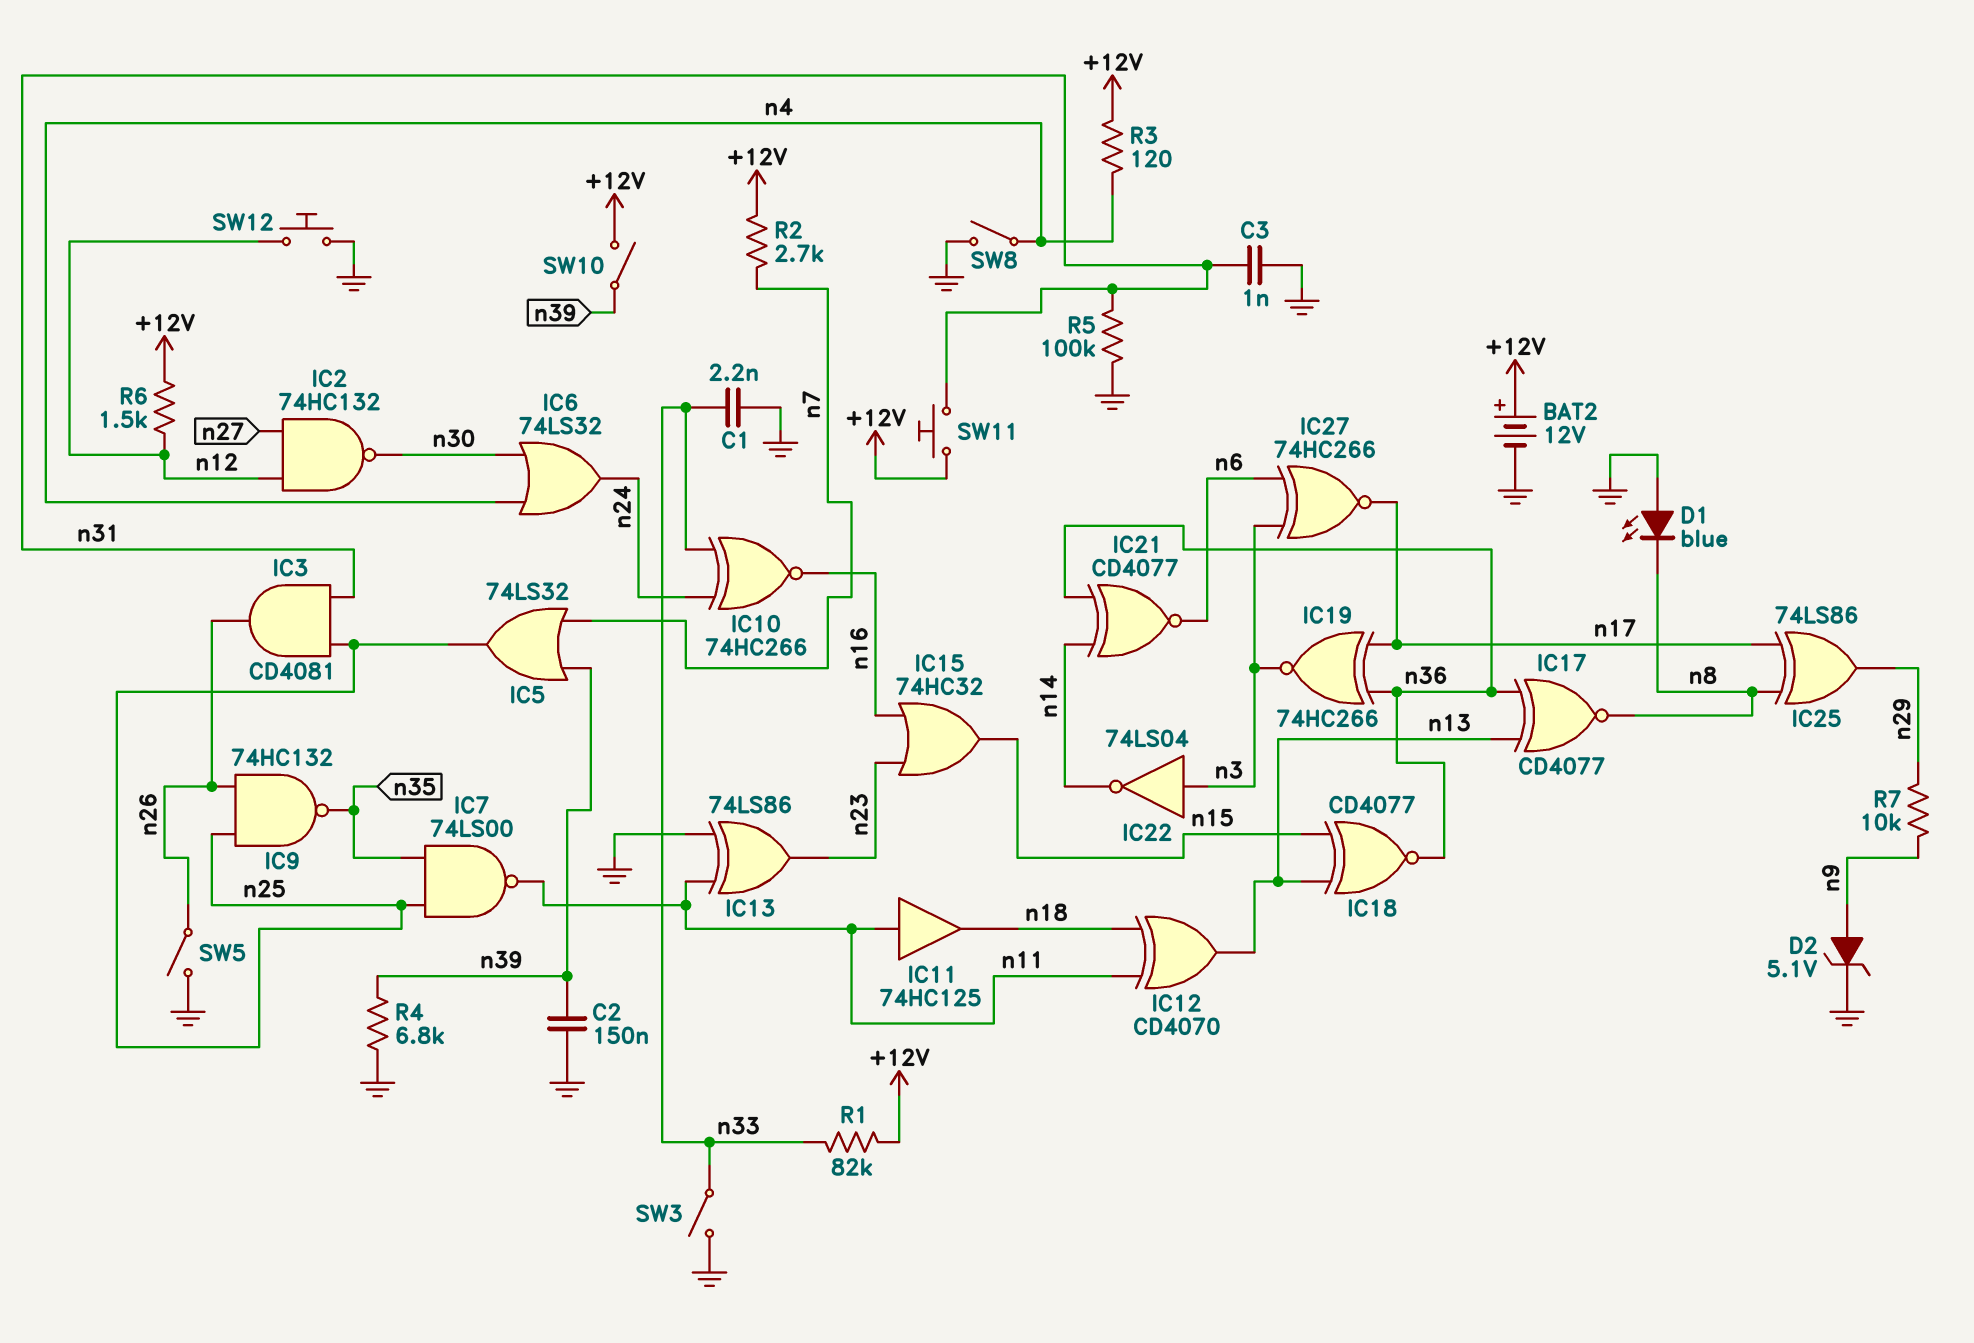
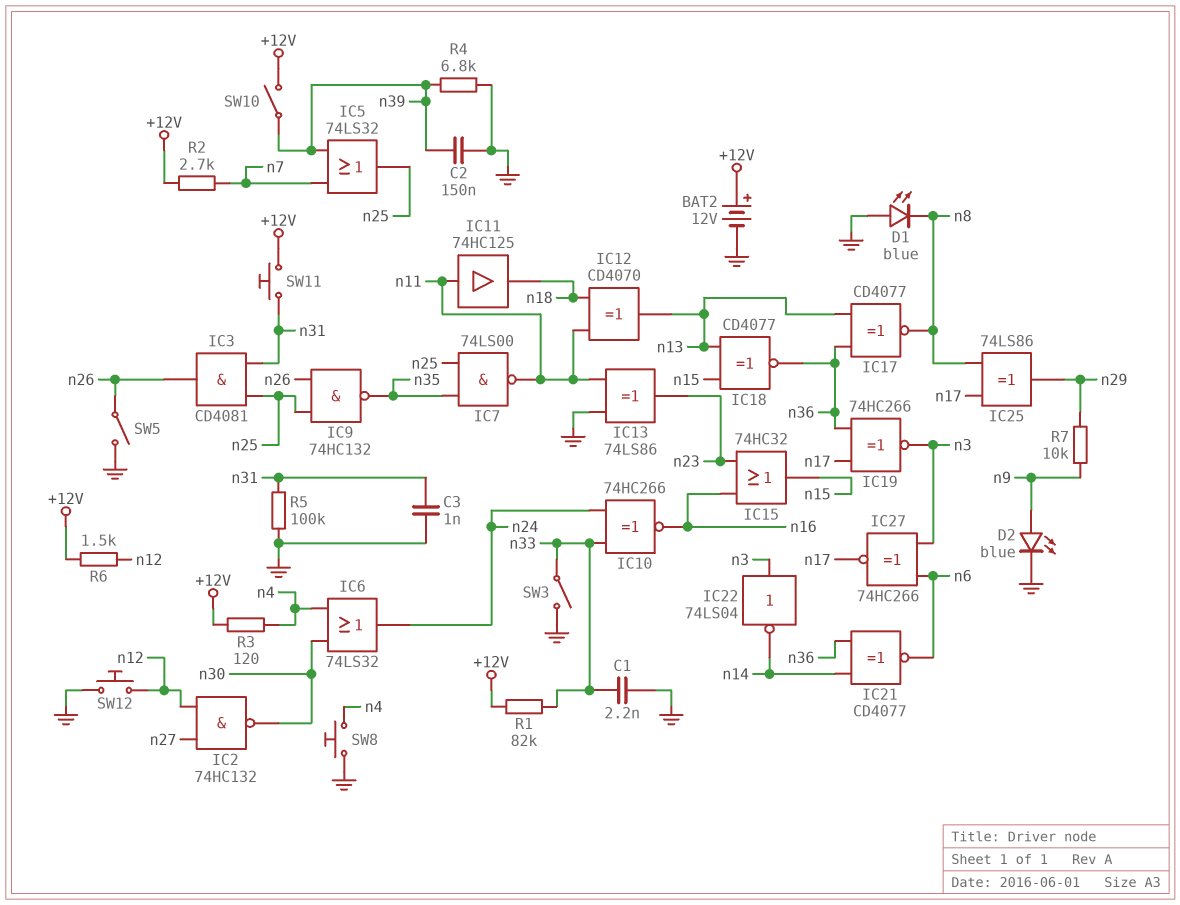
D2: zener 5.1V (A n9, K GND) -> LED blue (A n9, K GND)
SW8: switch (GND, n4) -> button (GND, n4)

